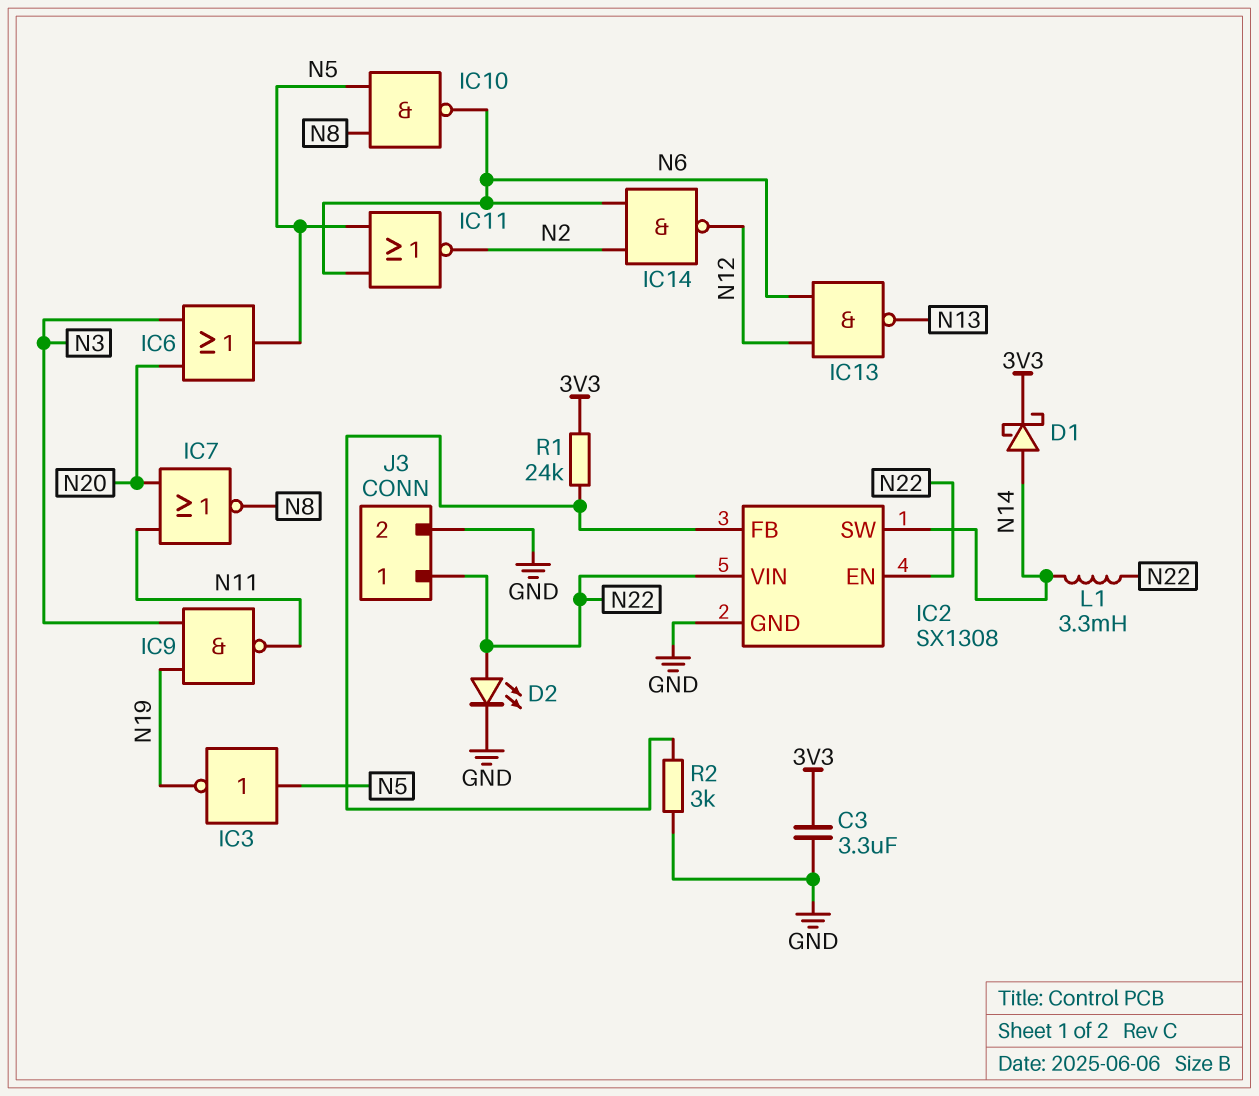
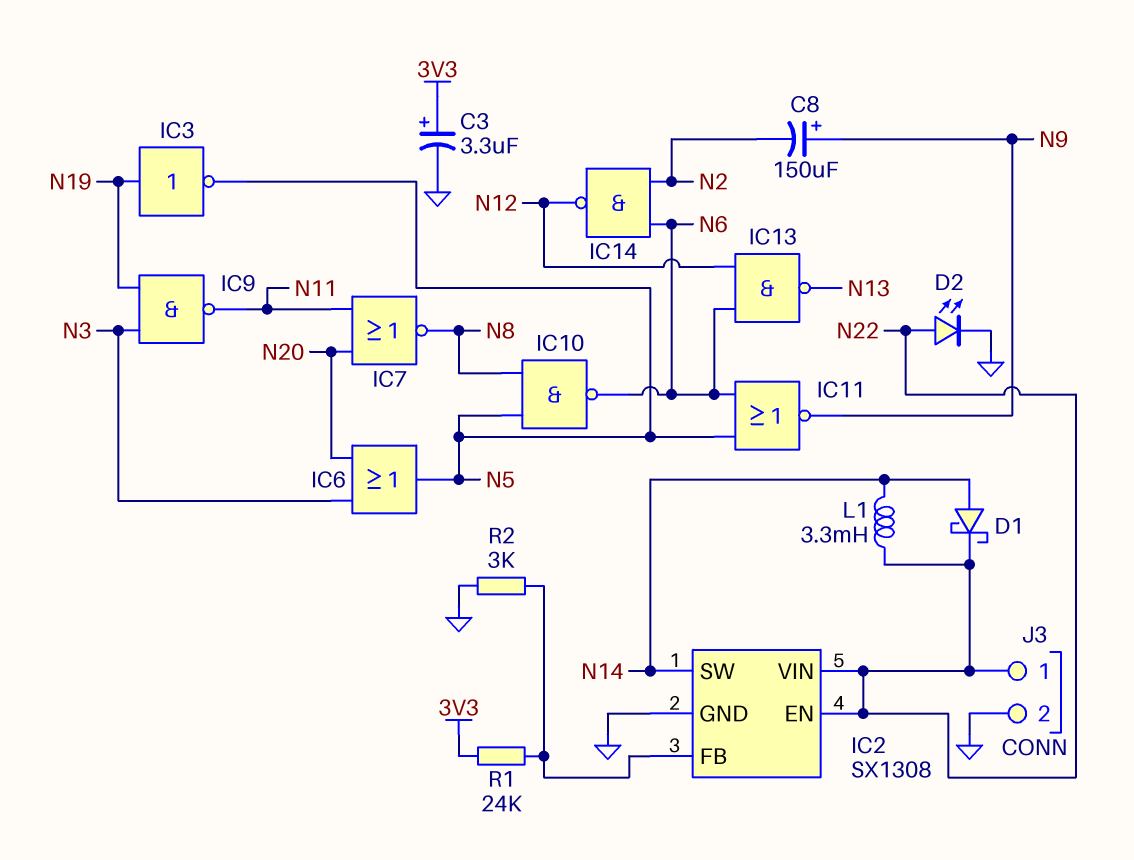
C3: 3.3uF (3V3, GND) -> 3.3uF (plus 3V3, minus GND)
C8: none -> 150uF (plus N9, minus N2)
D1: schottky (A N14, K 3V3) -> schottky (A N14, K N22)
IC3: NOT (in N5, out N19) -> NOT (in N19, out N5)
IC11: NOR (in N5, in N6, out N2) -> NOR (in N5, in N6, out N9)

